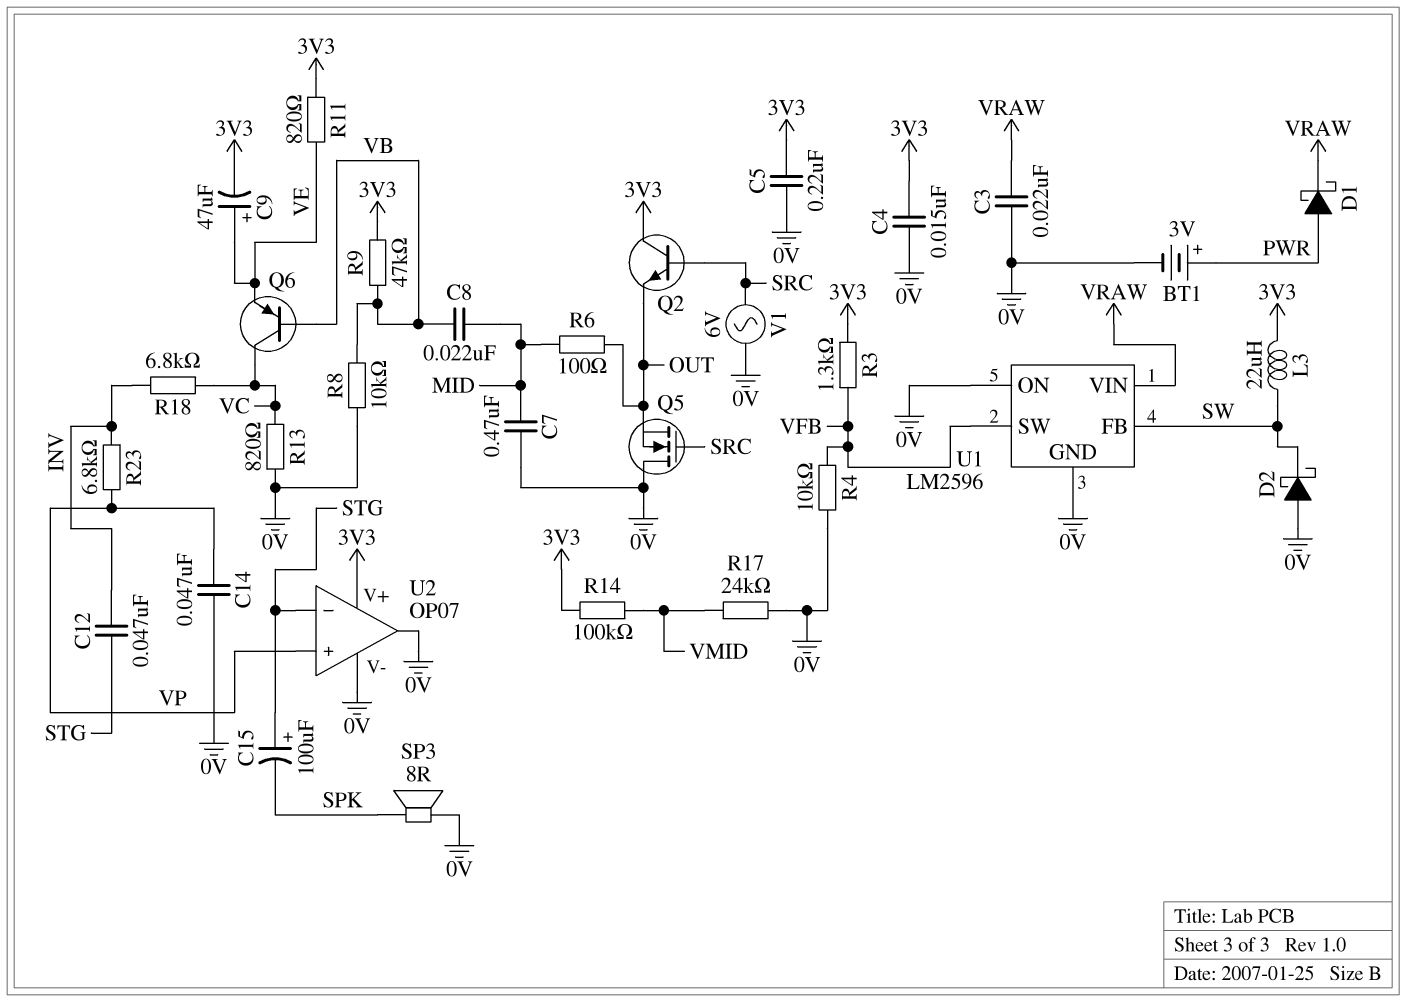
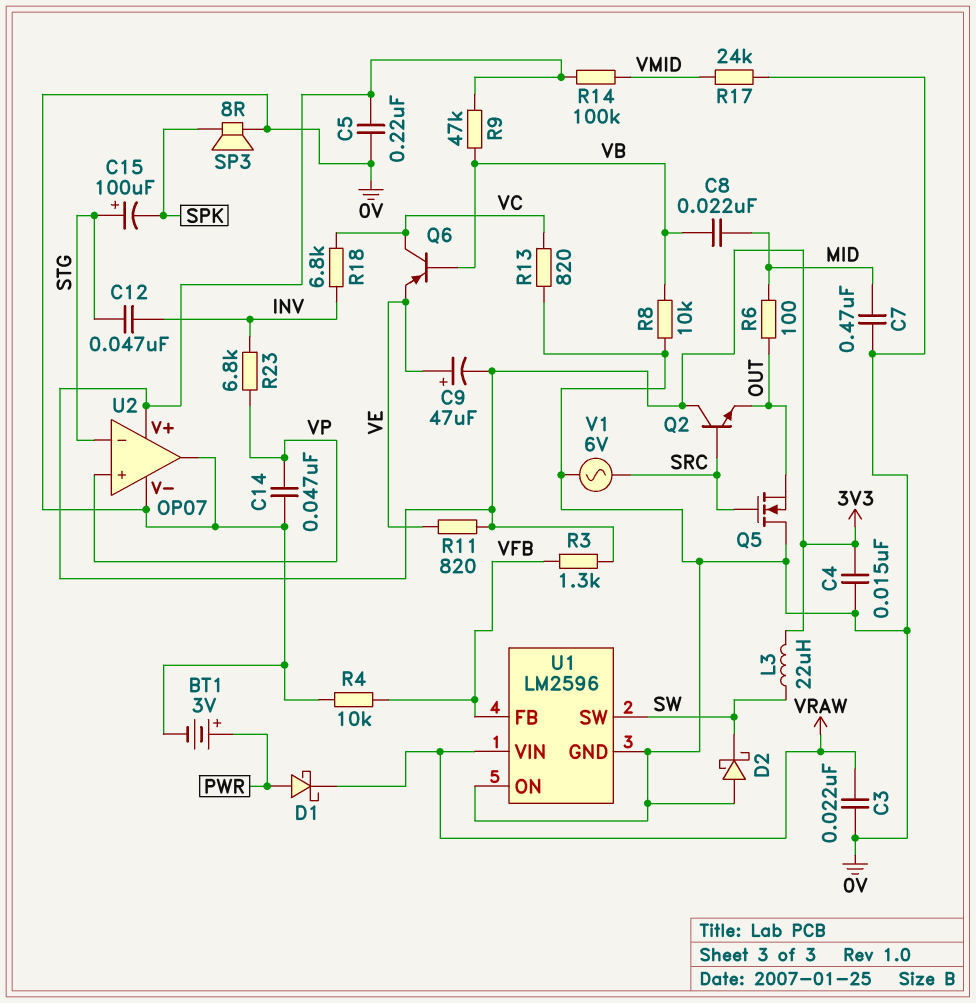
U1 pin FB: SW -> VFB
U1 pin SW: VFB -> SW

